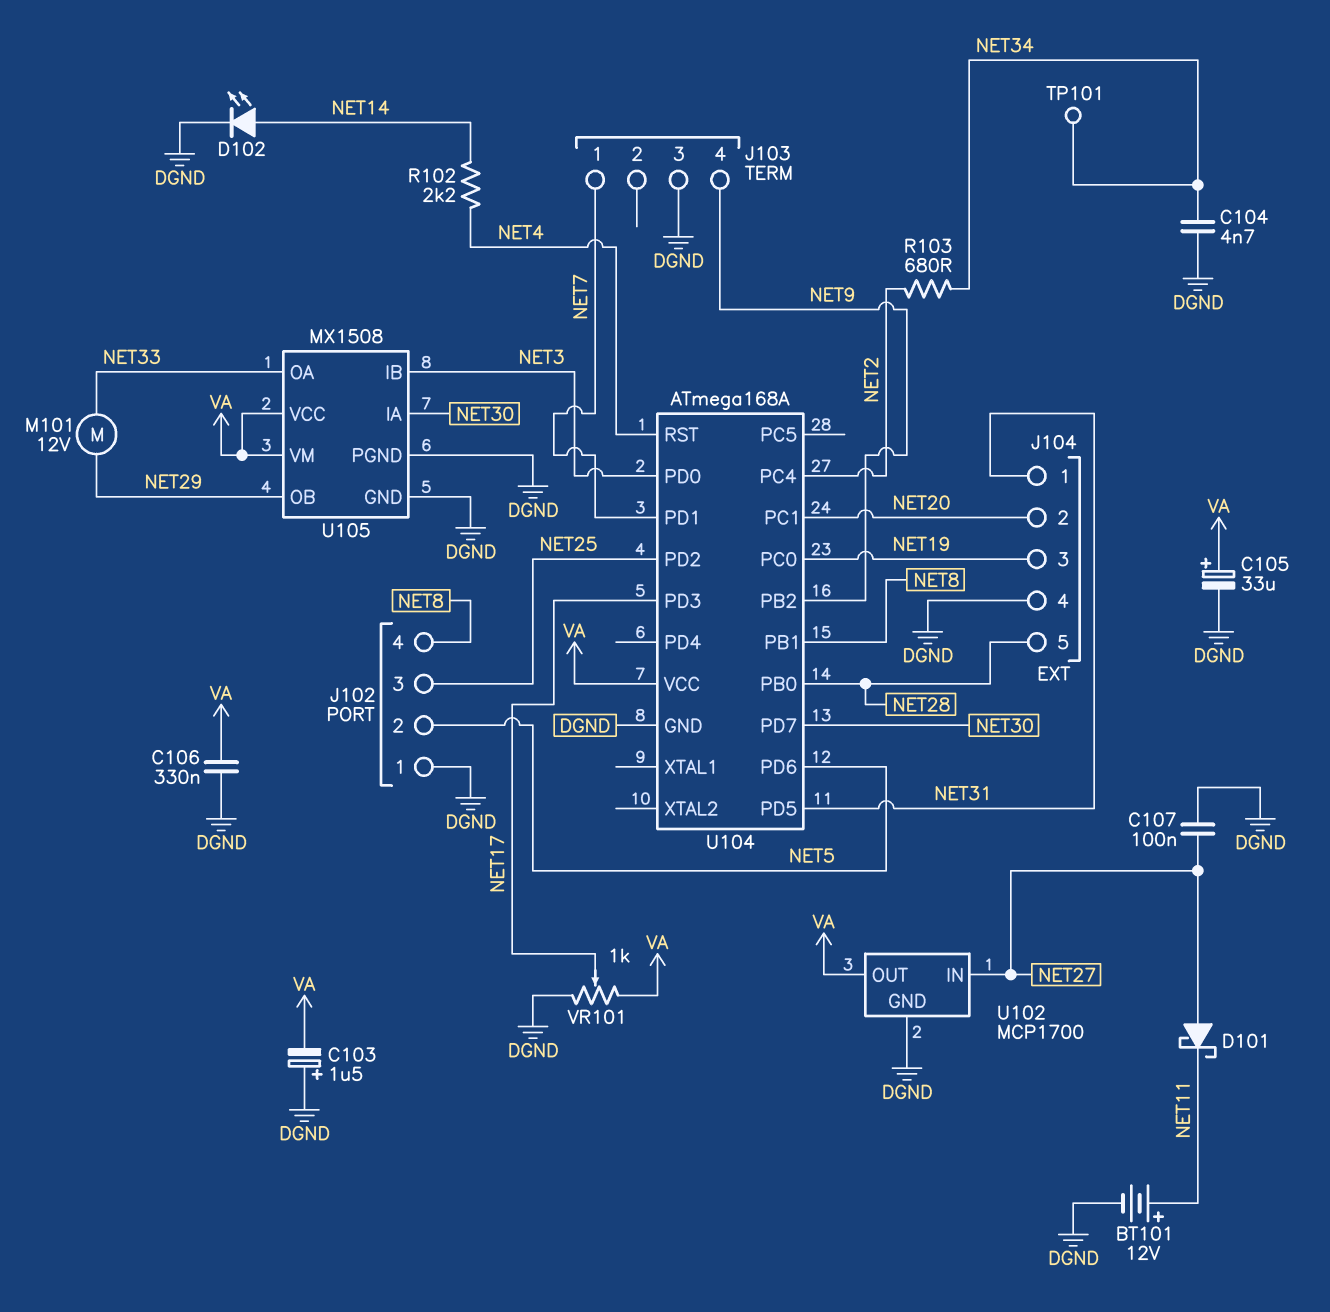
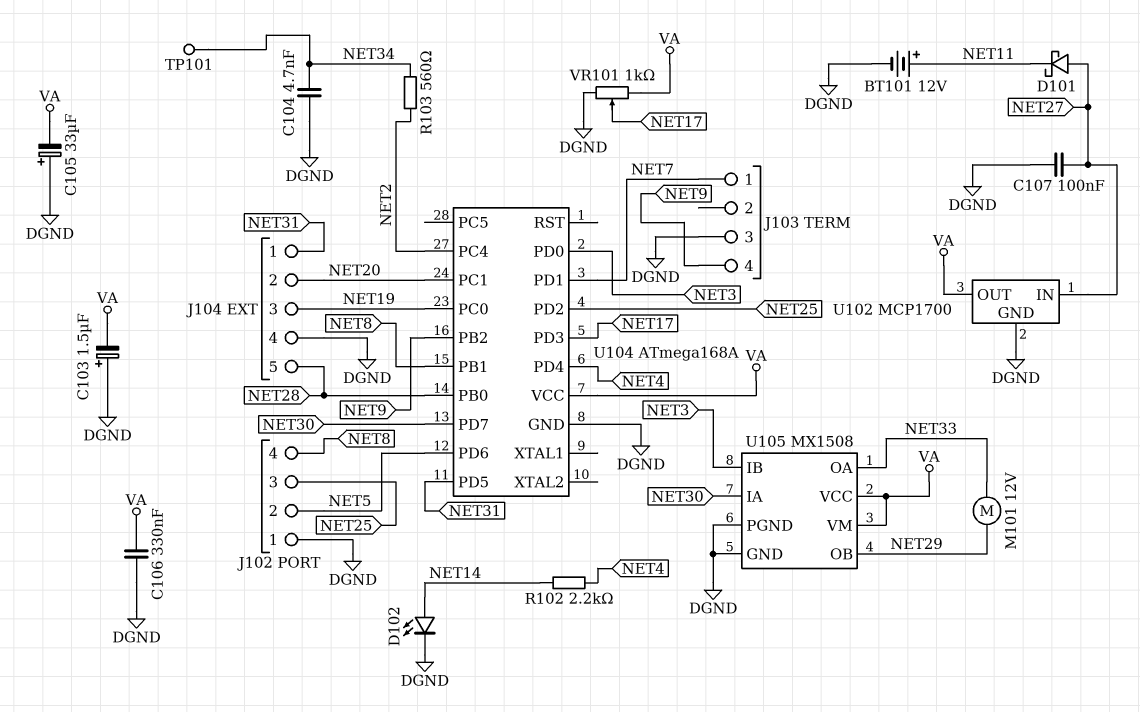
C105: 33uF (plus VA, minus DGND) -> 33uF (plus DGND, minus VA)
R103: 680 (NET2, NET34) -> 560 (NET2, NET34)
U104 pin PD4: none -> NET4
U104 pin RST: NET4 -> none

